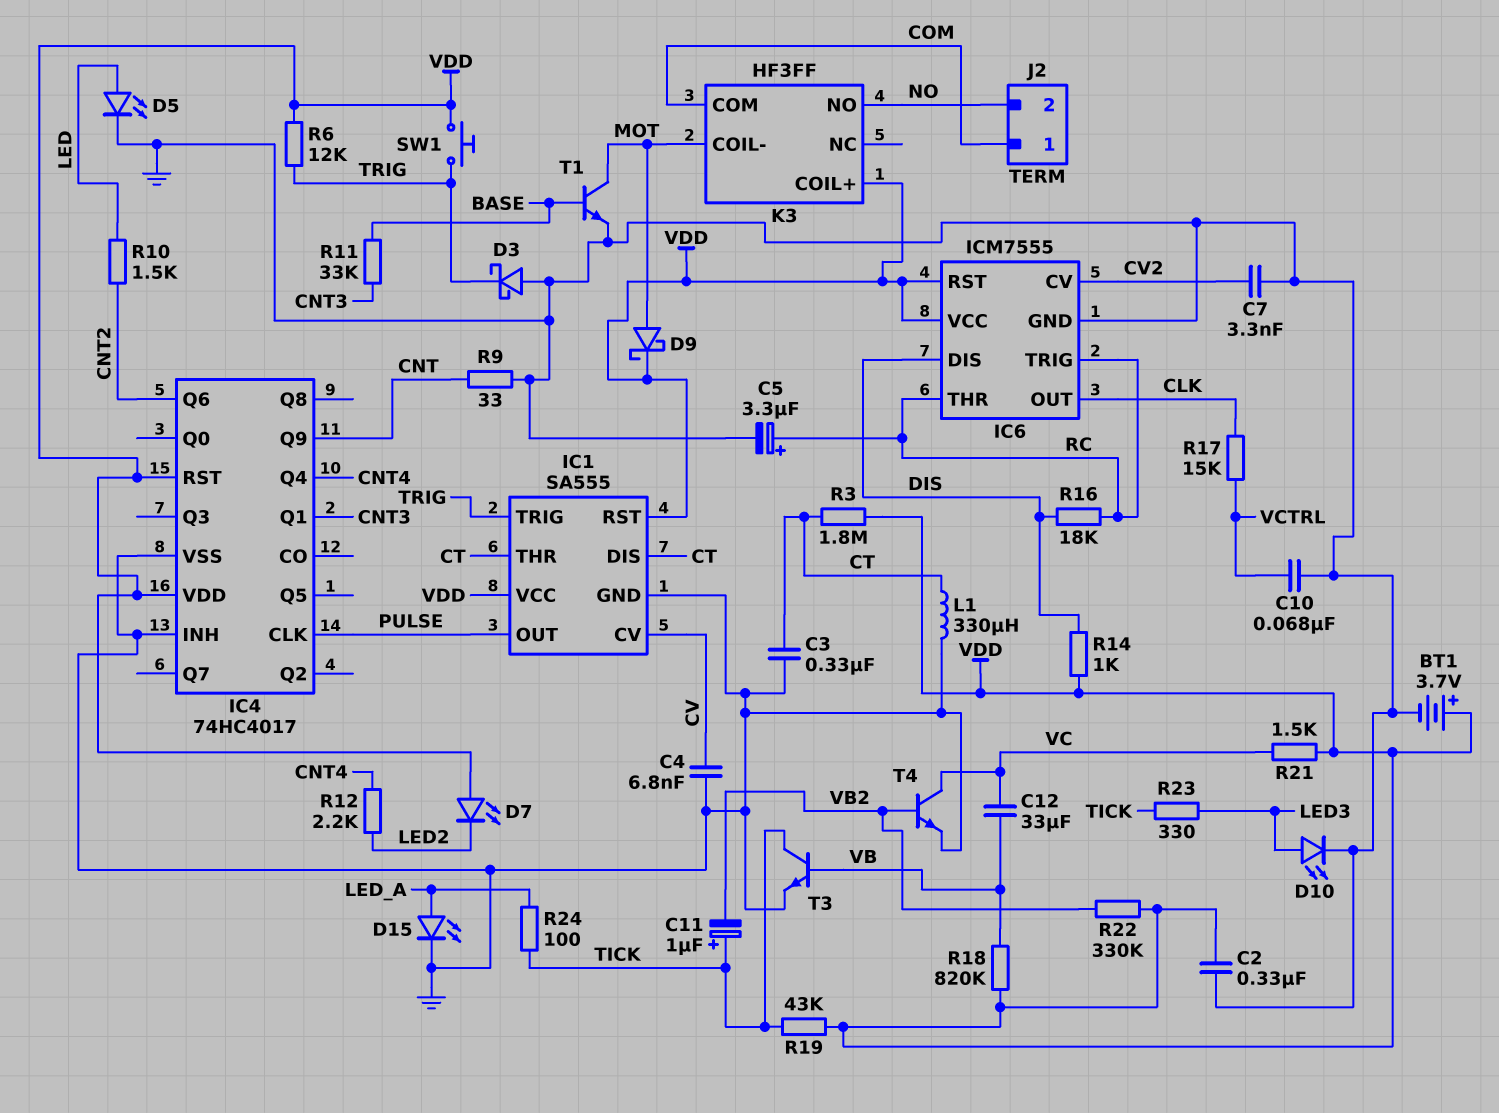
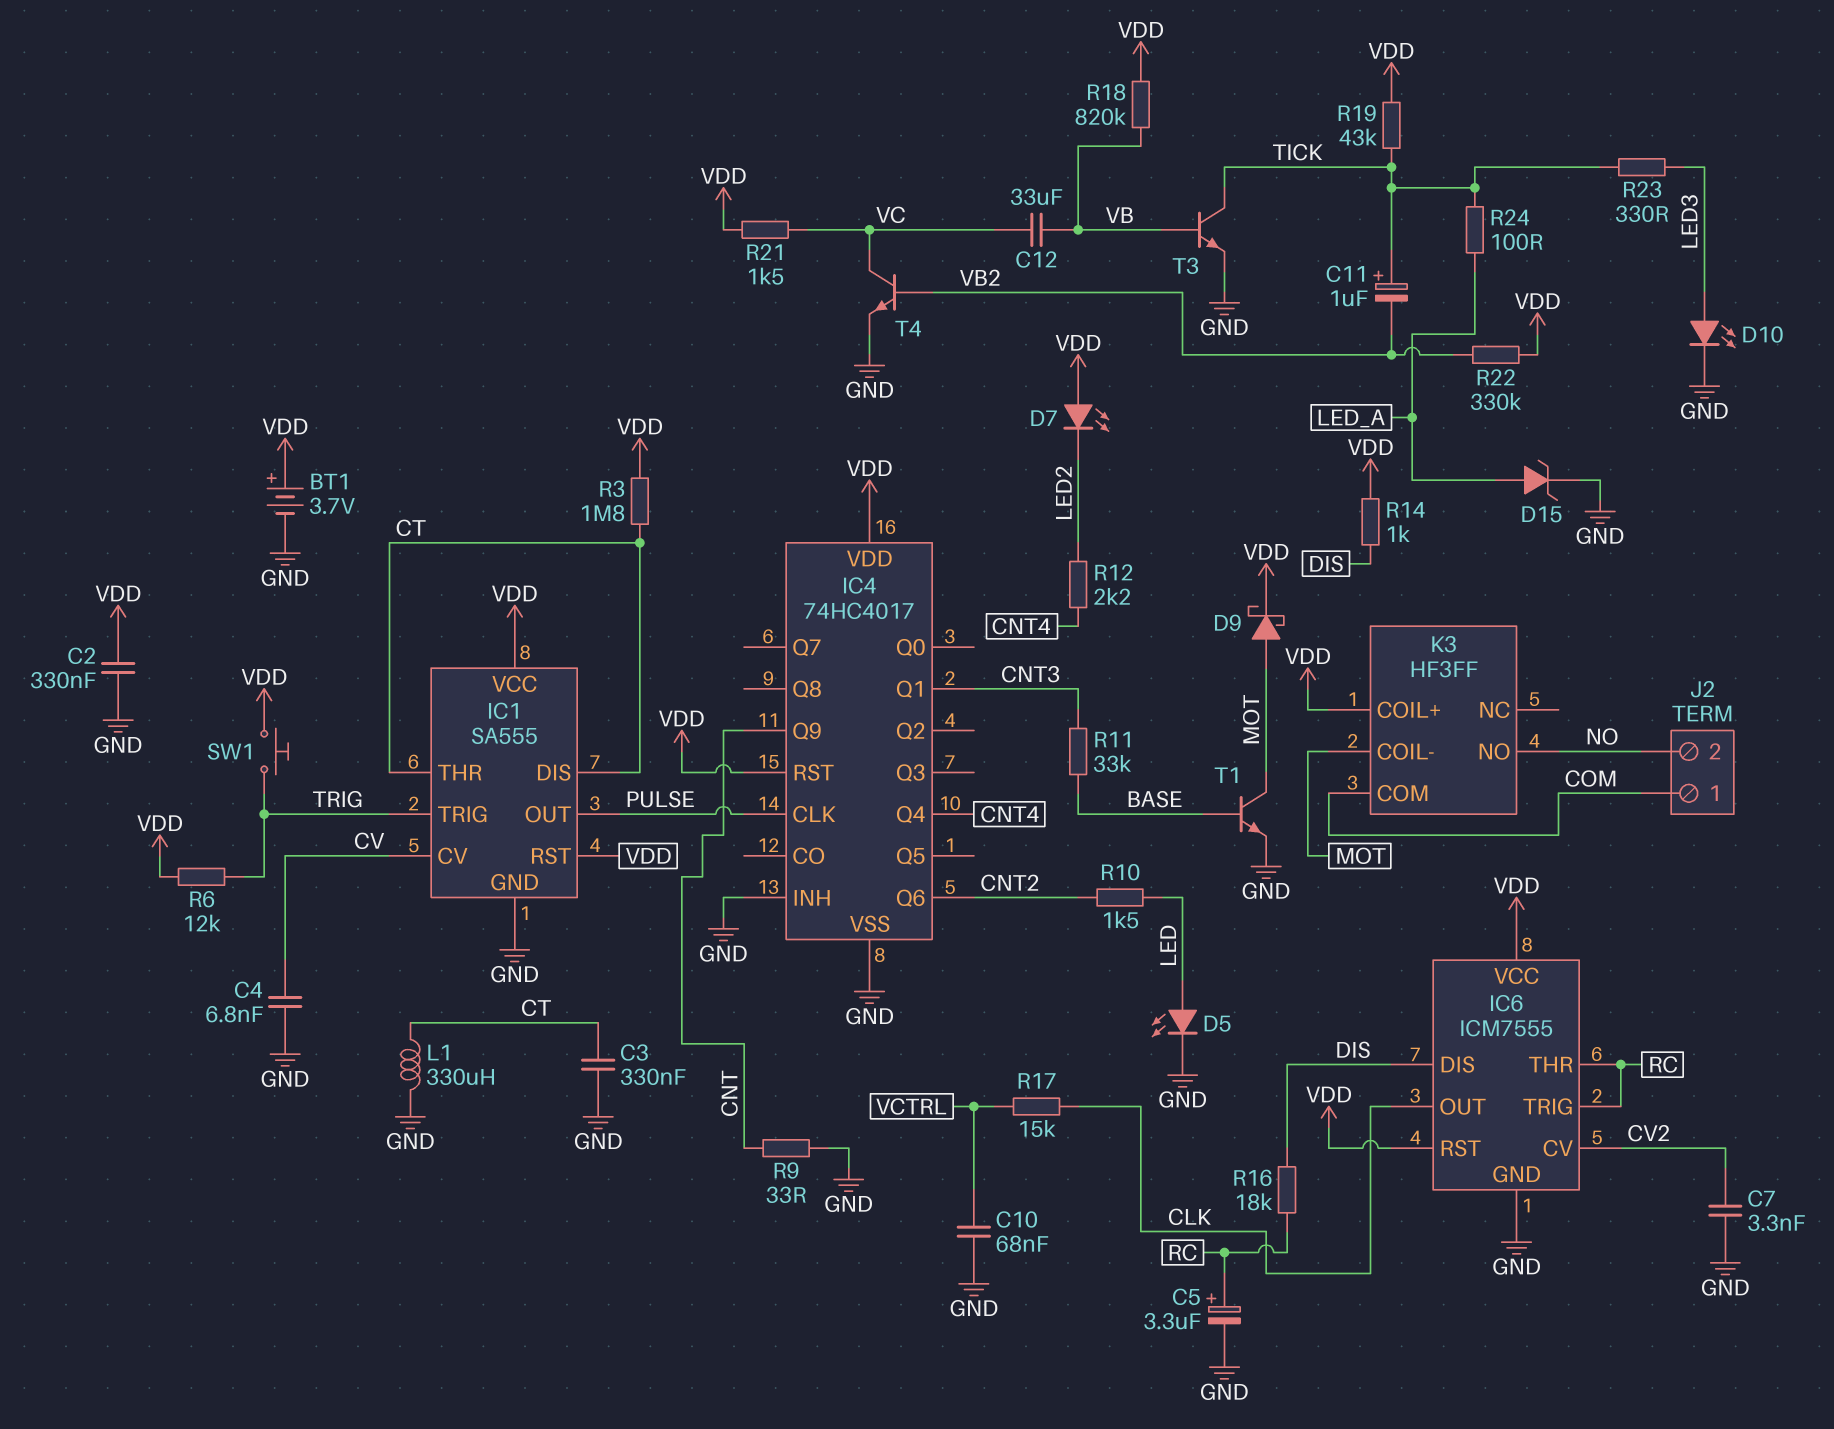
D3: schottky (A GND, K TRIG) -> none
D15: LED (A LED_A, K GND) -> zener (A LED_A, K GND)

